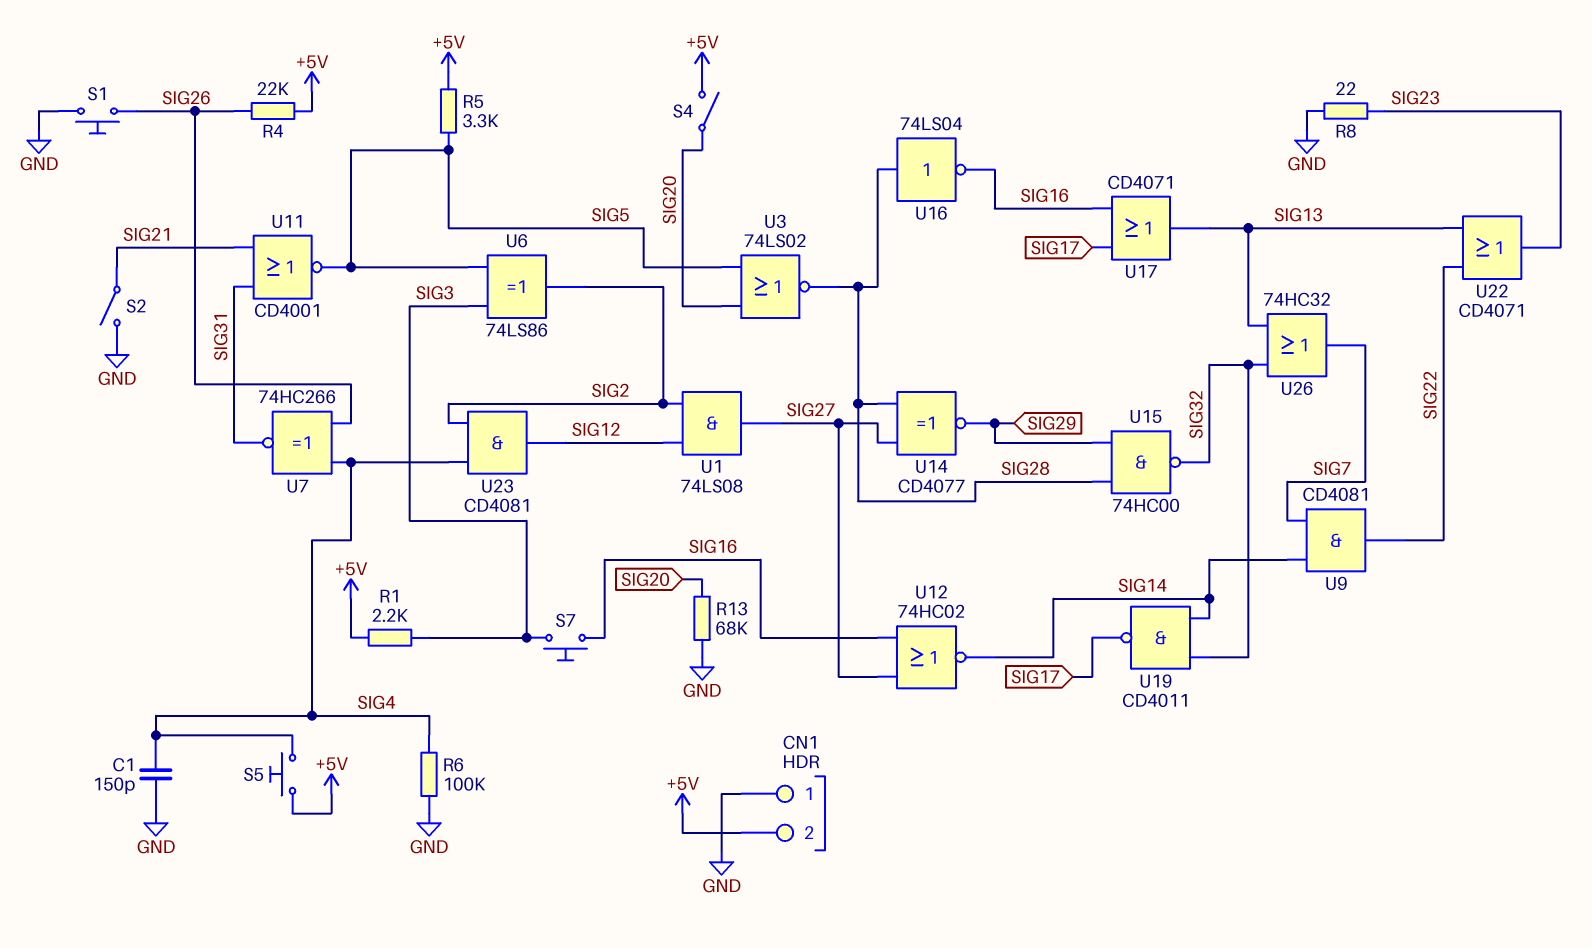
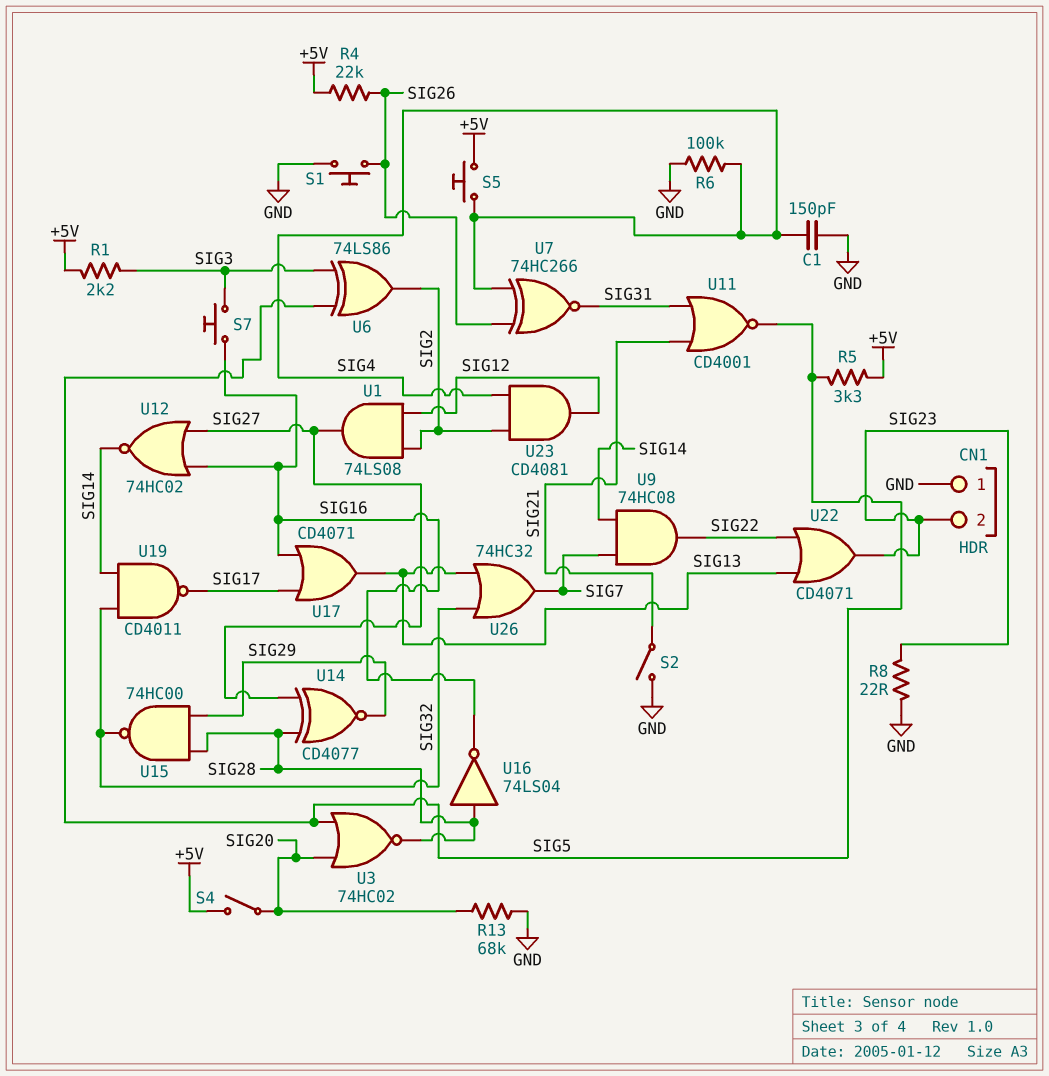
CN1 pin 2: +5V -> SIG23
U3: NOR 74LS02 (in SIG5, in SIG20, out SIG28) -> NOR 74HC02 (in SIG5, in SIG20, out SIG28)
U9: AND CD4081 (in SIG7, in SIG14, out SIG22) -> AND 74HC08 (in SIG7, in SIG14, out SIG22)

